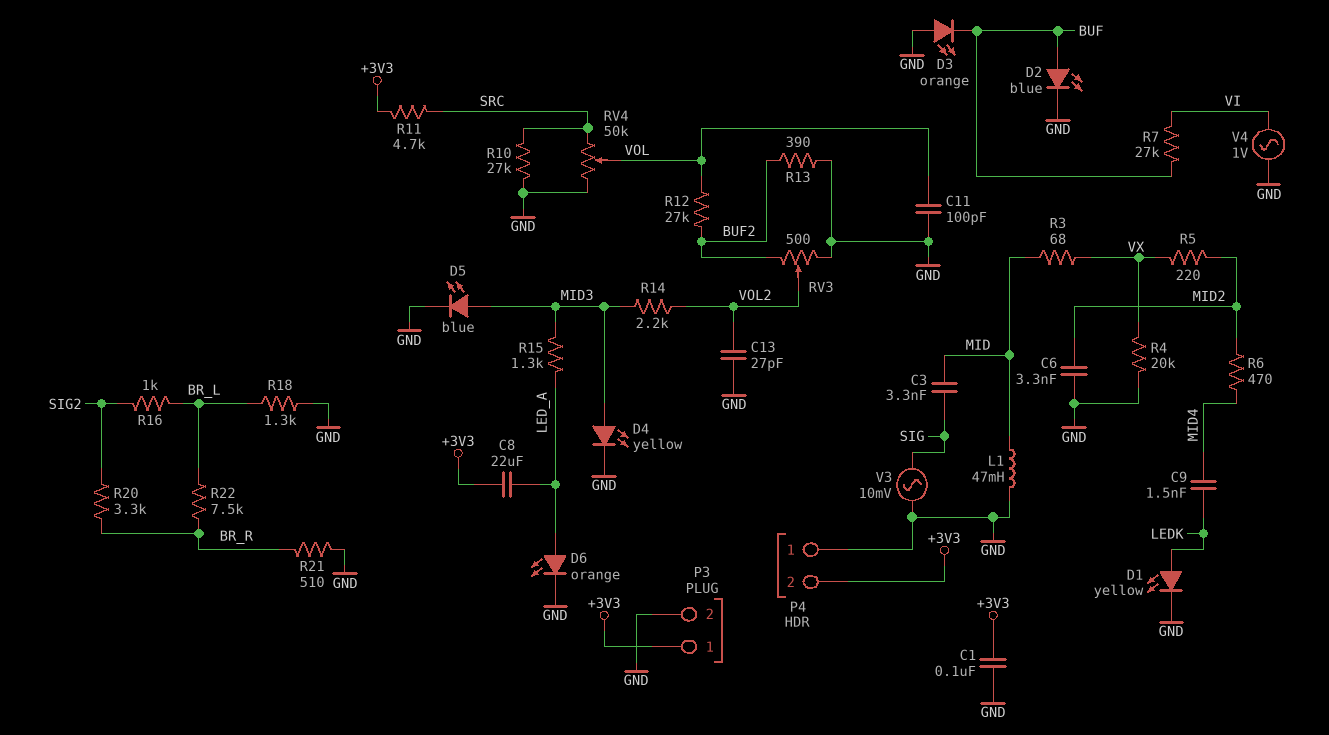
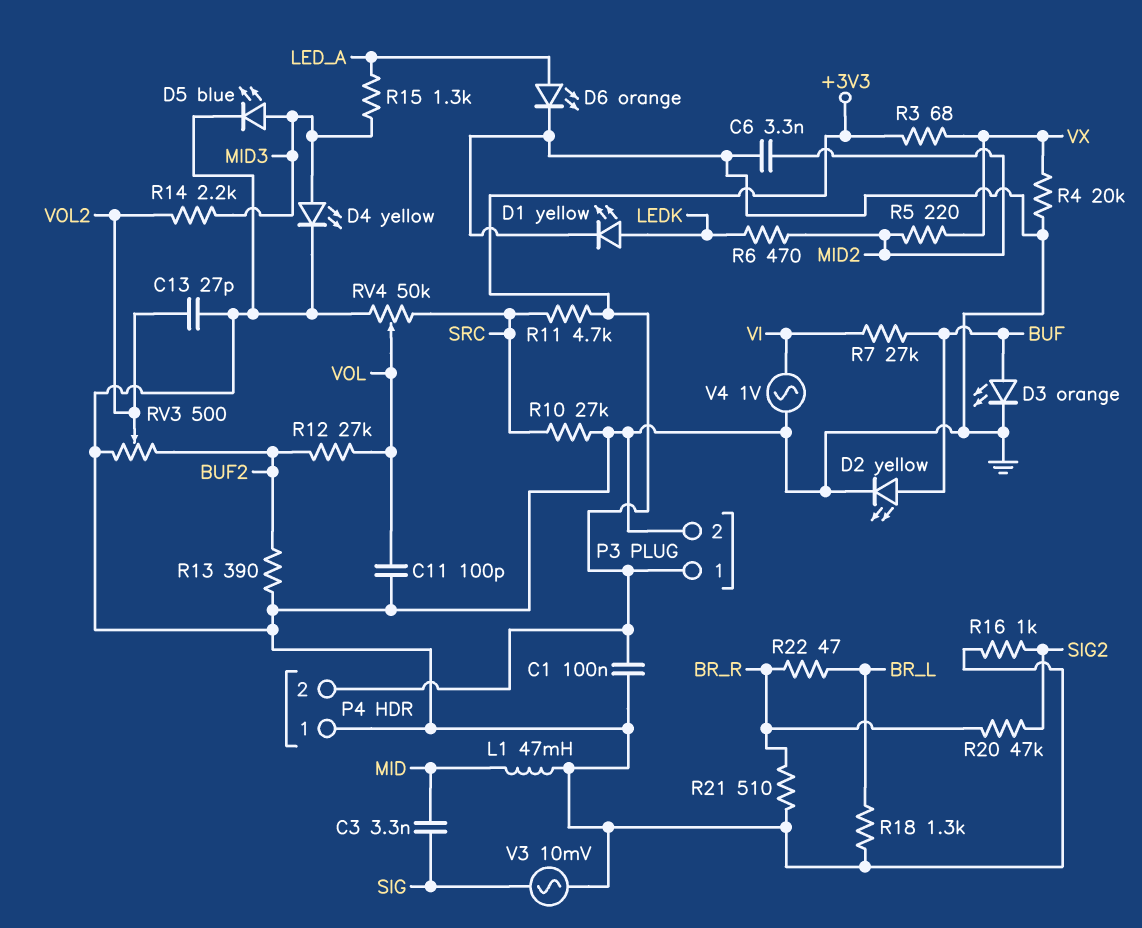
C8: 22uF (+3V3, LED_A) -> none
C9: 1.5nF (LEDK, MID4) -> none
D2: LED blue (A BUF, K GND) -> LED yellow (A BUF, K GND)
D3: LED orange (A GND, K BUF) -> LED orange (A BUF, K GND)
R3: 68 (MID, VX) -> 68 (+3V3, VX)
R6: 470 (MID2, MID4) -> 470 (LEDK, MID2)
R16: 1k (BR_L, SIG2) -> 1k (GND, SIG2)
R20: 3.3k (BR_R, SIG2) -> 47k (BR_R, SIG2)
R22: 7.5k (BR_L, BR_R) -> 47 (BR_L, BR_R)

